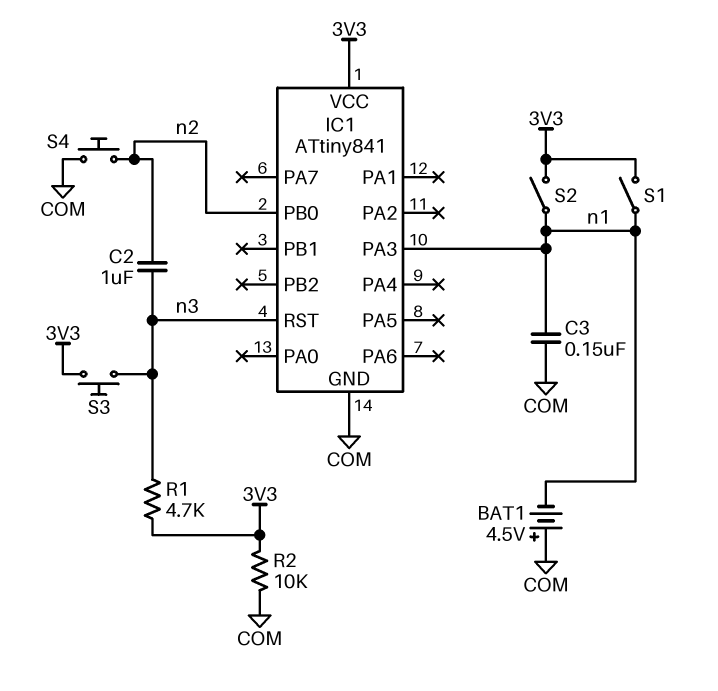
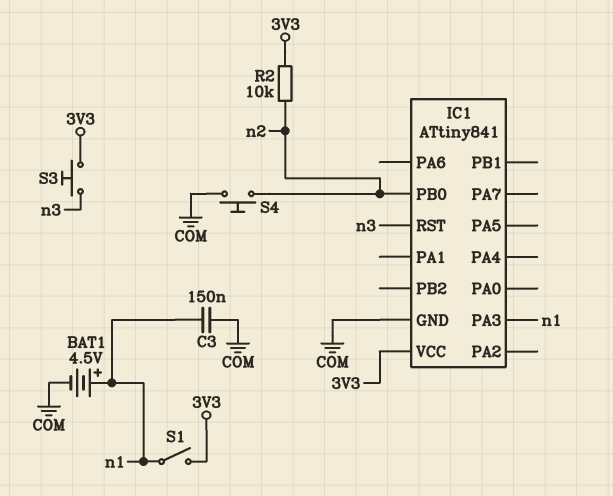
BAT1: 4.5V (plus COM, minus n1) -> 4.5V (plus n1, minus COM)
C2: 1uF (n2, n3) -> none
R1: 4.7k (3V3, n3) -> none
R2: 10k (3V3, COM) -> 10k (3V3, n2)
S2: switch (3V3, n1) -> none

